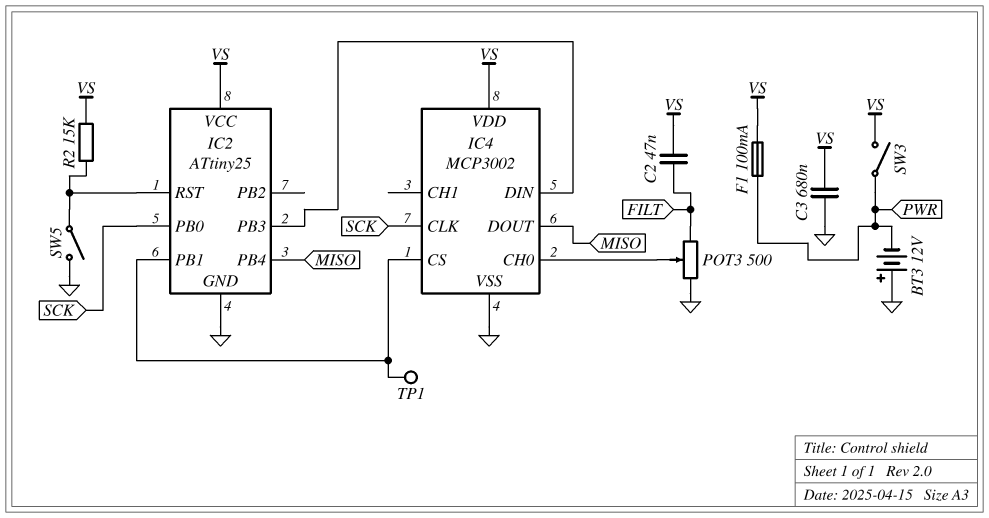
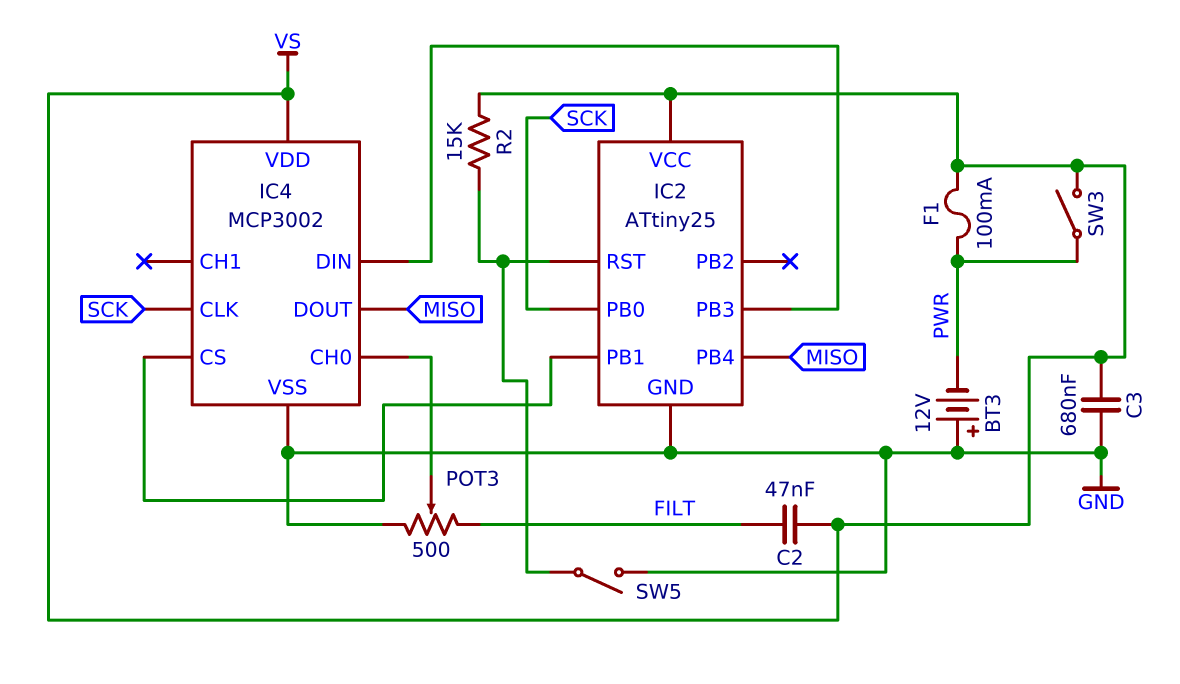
TP1: test point (IC2/PB1) -> none

